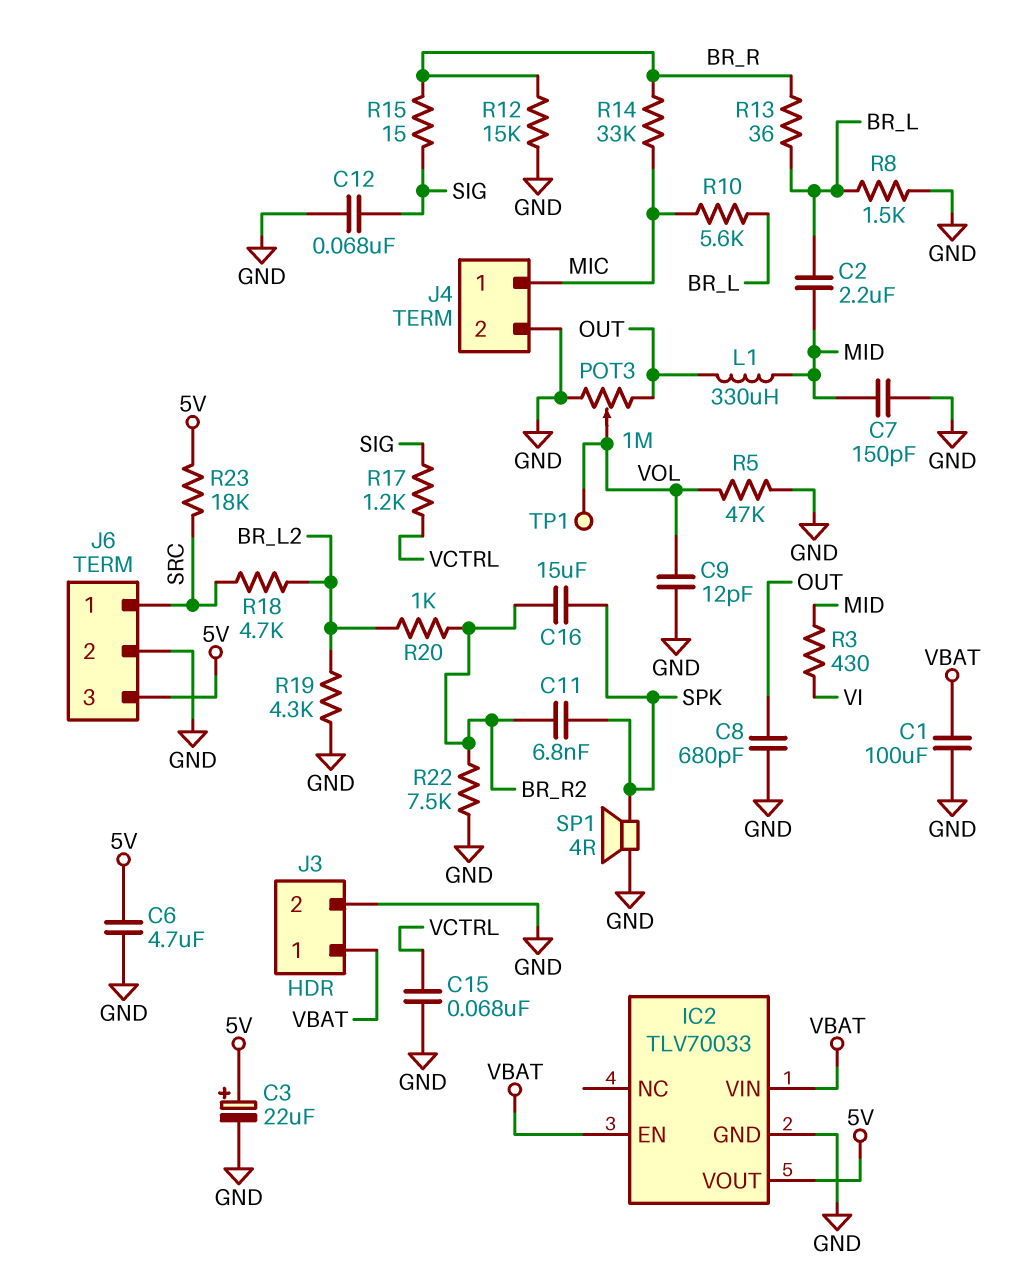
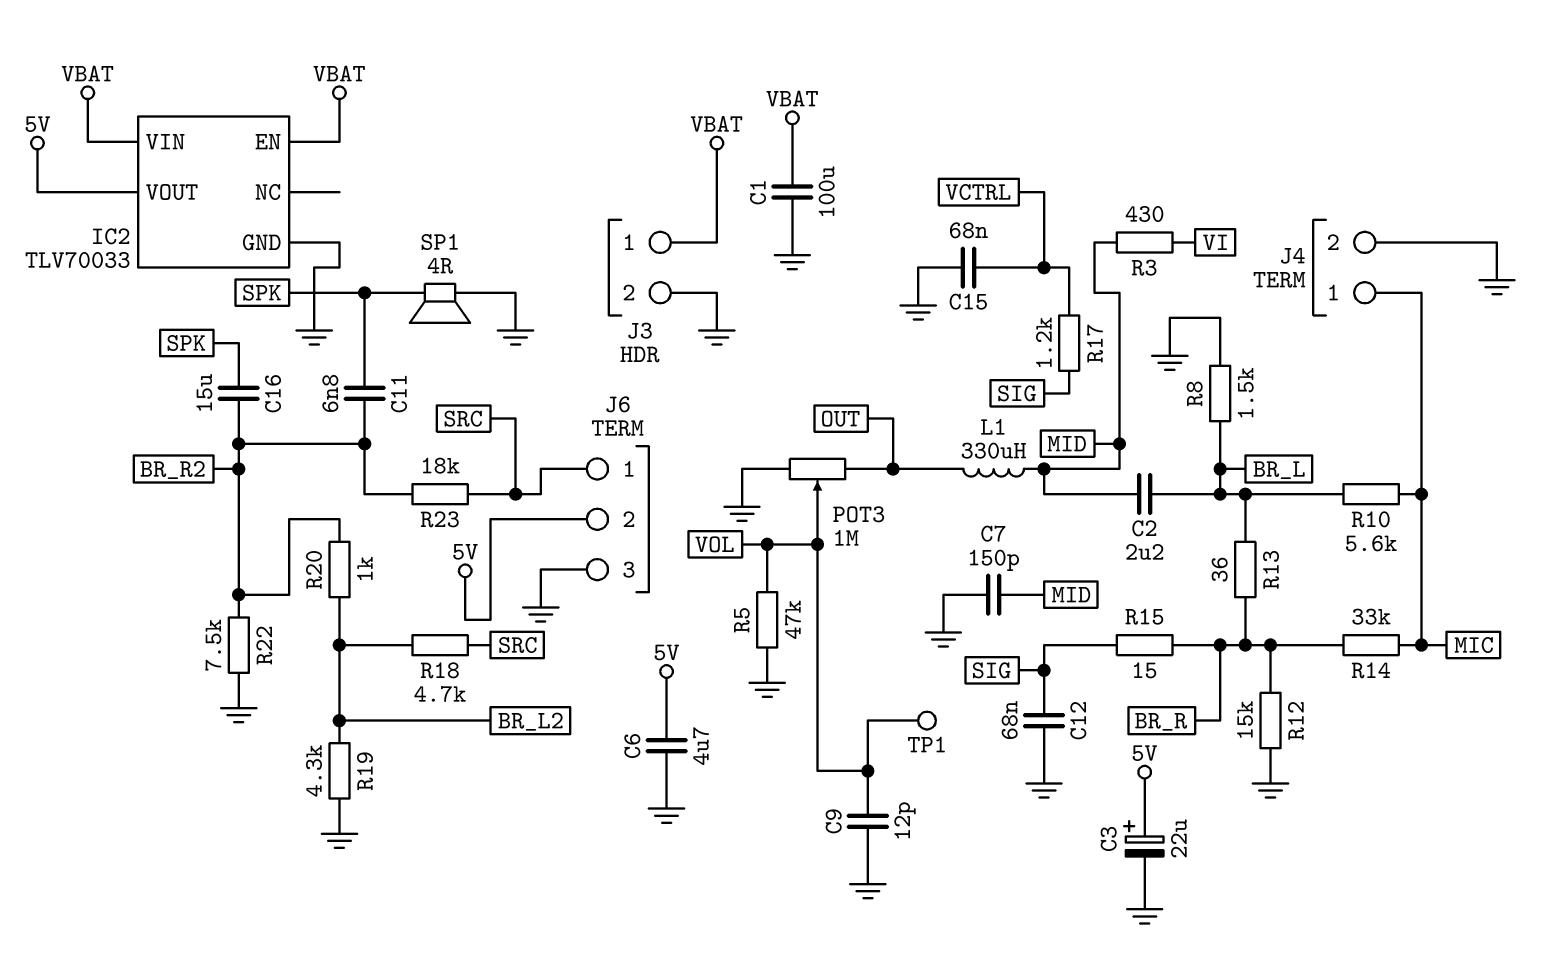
C8: 680pF (GND, OUT) -> none
J6 pin 2: GND -> 5V
J6 pin 3: 5V -> GND
R23: 18k (5V, SRC) -> 18k (BR_R2, SRC)

